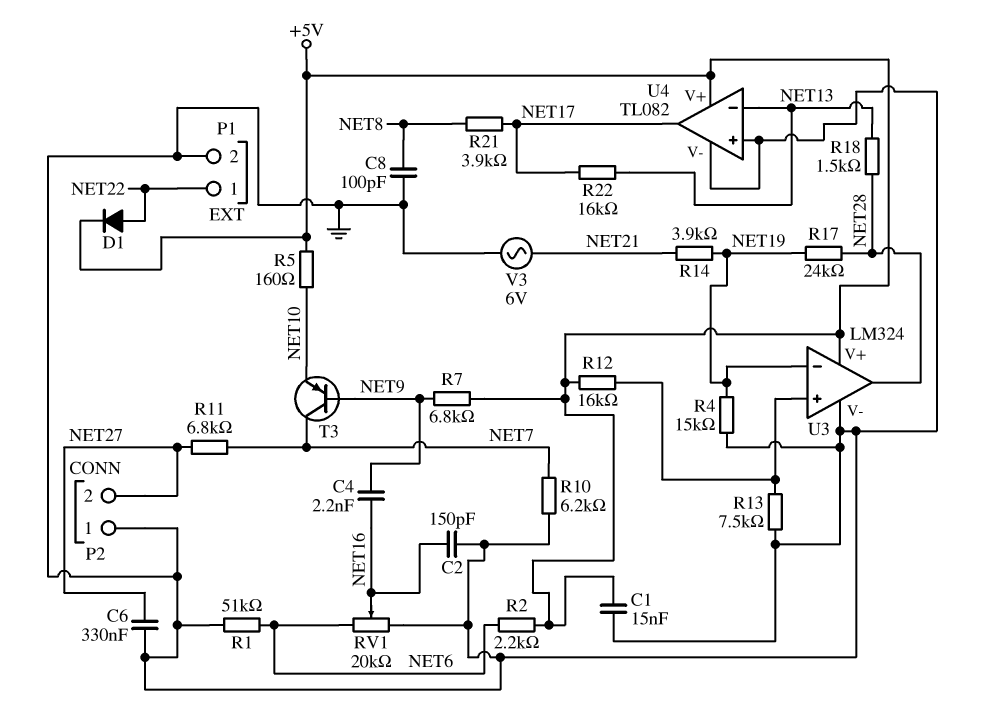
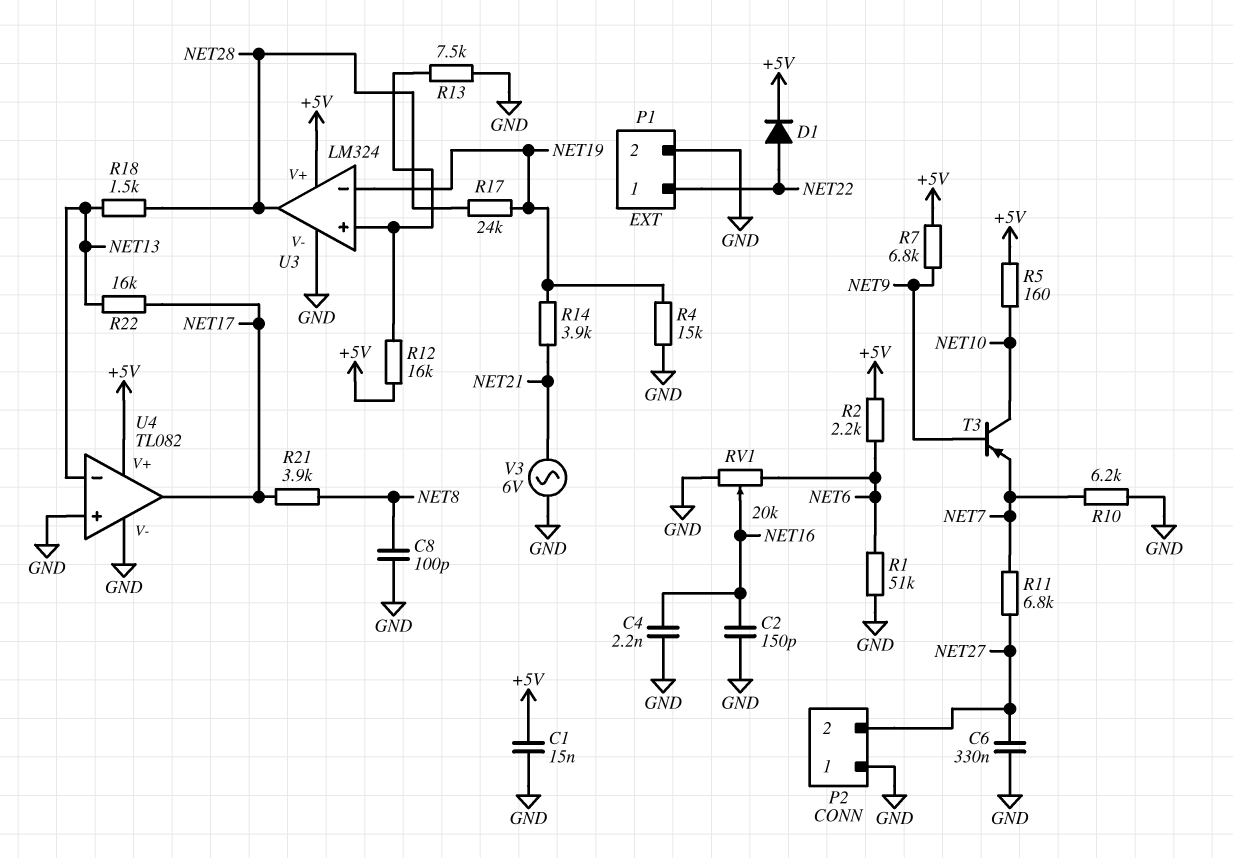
C4: 2.2nF (NET9, NET16) -> 2.2nF (GND, NET16)
T3: PNP (B NET9, C NET7, E NET10) -> PNP (B NET9, C NET10, E NET7)

